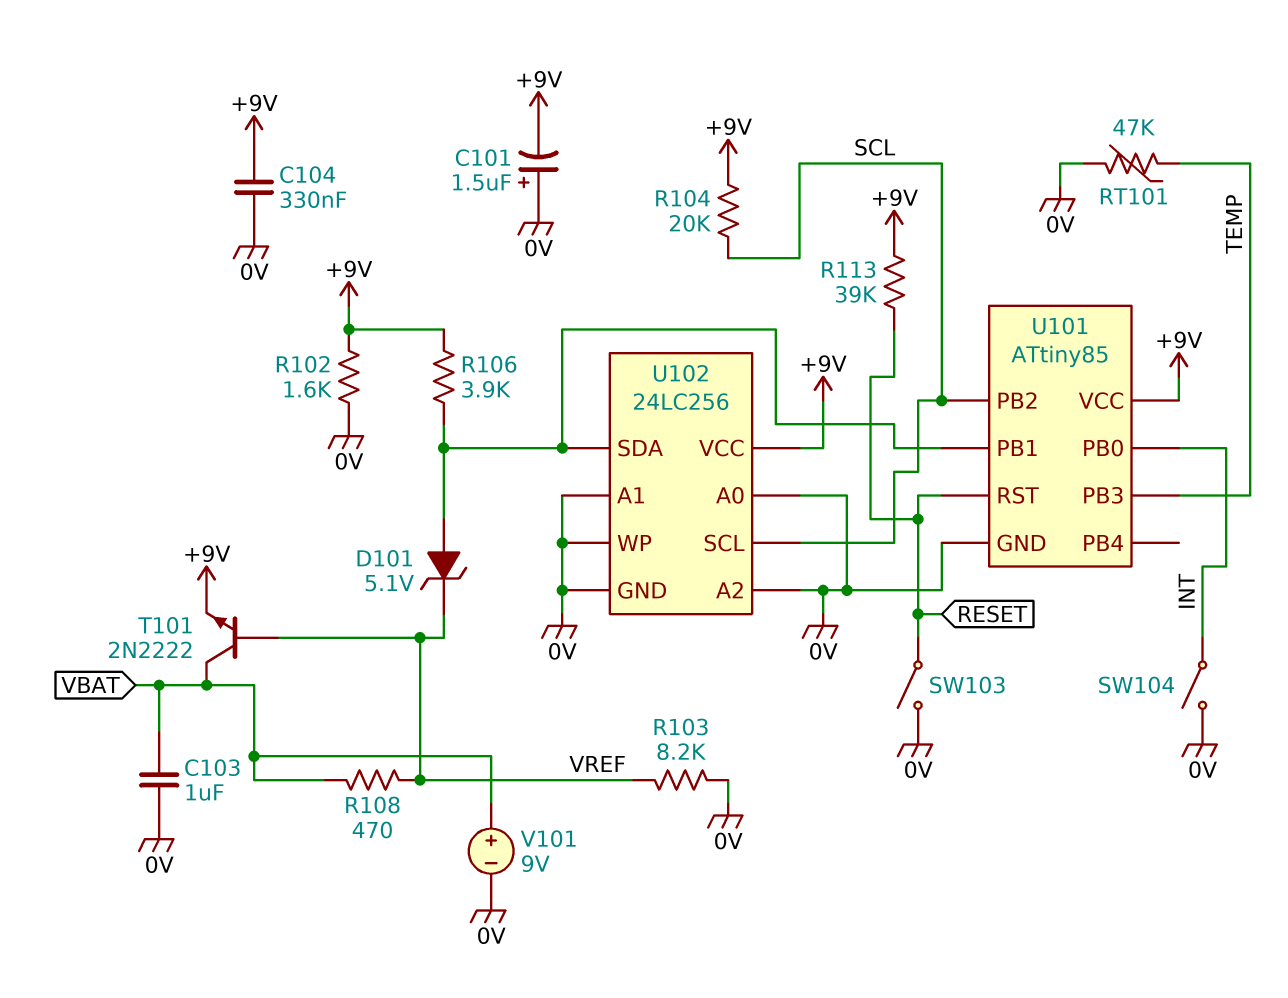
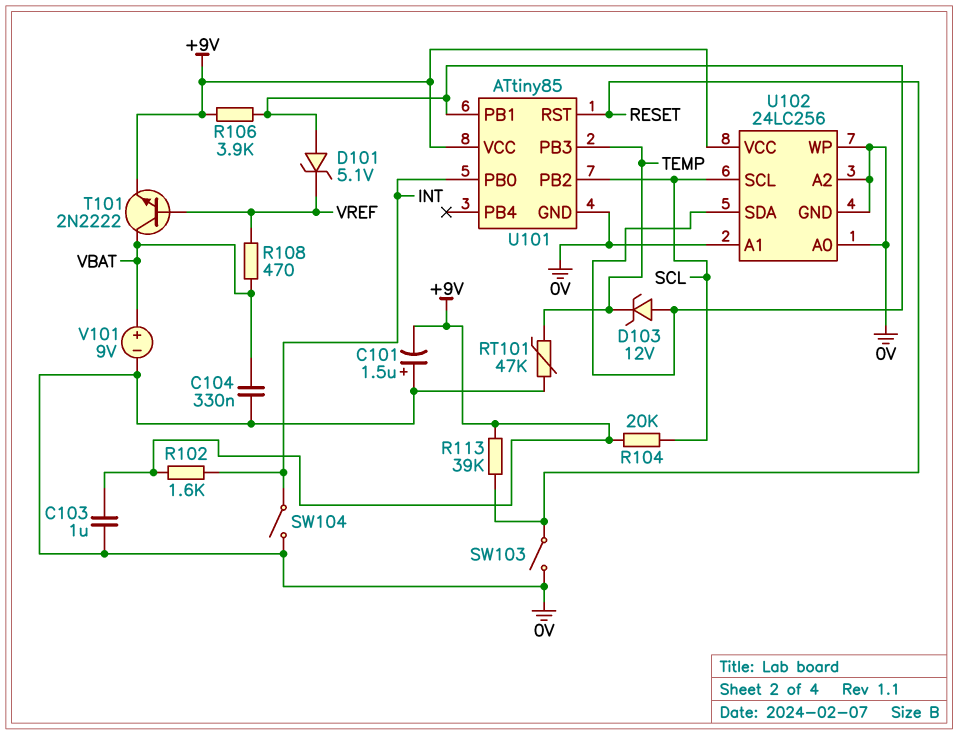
C103: 1uF (0V, VBAT) -> 1uF (+9V, 0V)
C104: 330nF (+9V, 0V) -> 330nF (0V, VBAT)
D103: none -> zener 12V (A U101/PB1, K TEMP)
R102: 1.6k (+9V, 0V) -> 1.6k (+9V, INT)
R103: 8.2k (0V, VREF) -> none

